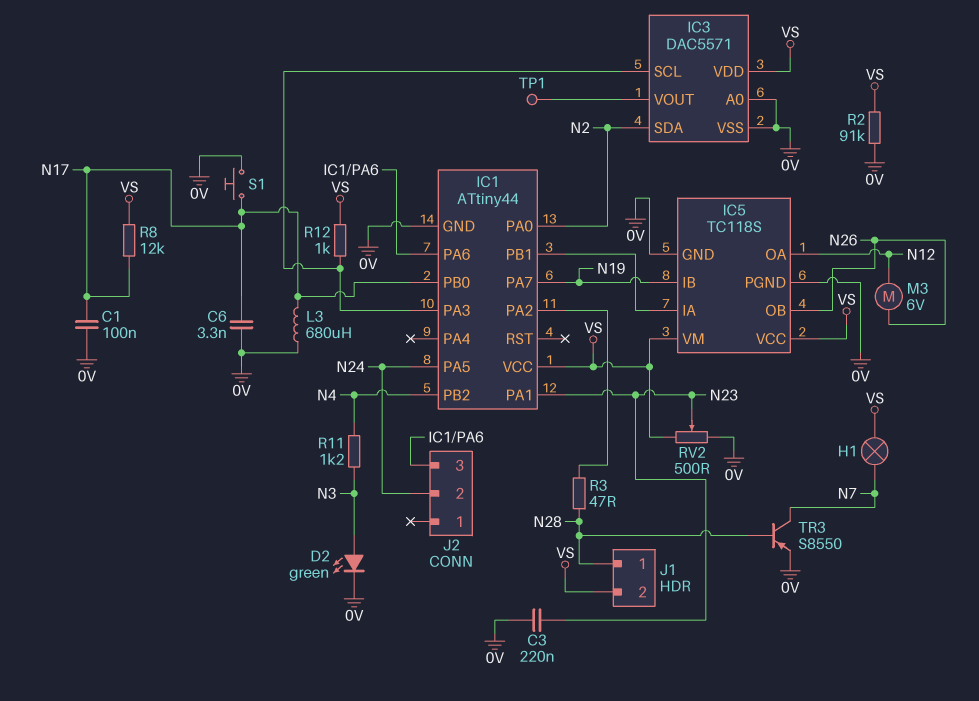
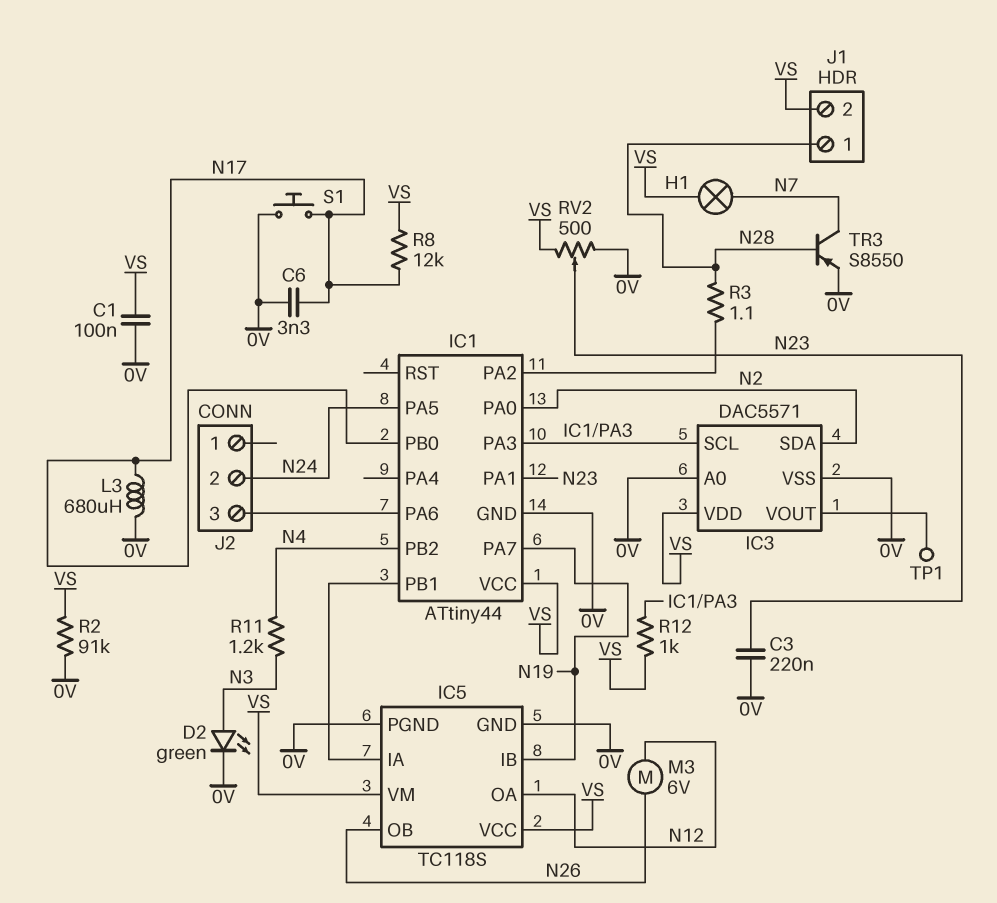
C1: 100nF (0V, N17) -> 100nF (0V, VS)
R3: 47 (IC1/PA2, N28) -> 1.1 (IC1/PA2, N28)

